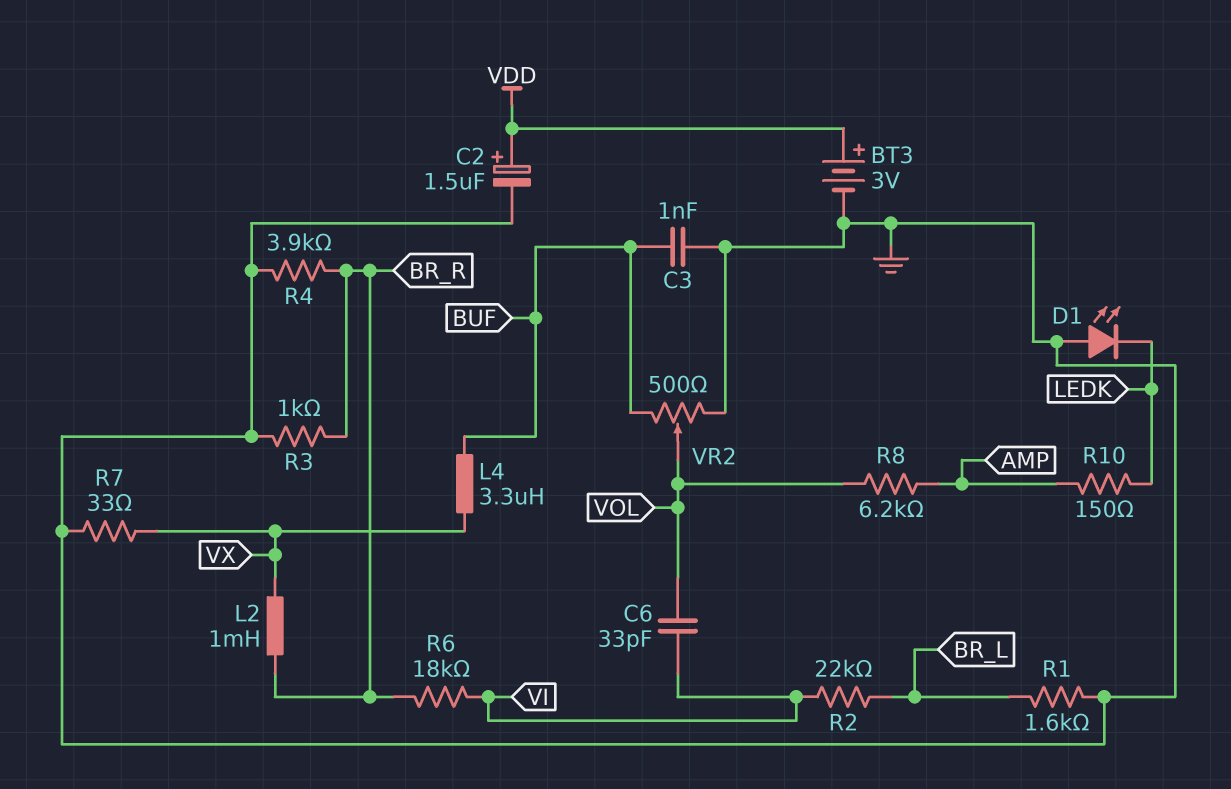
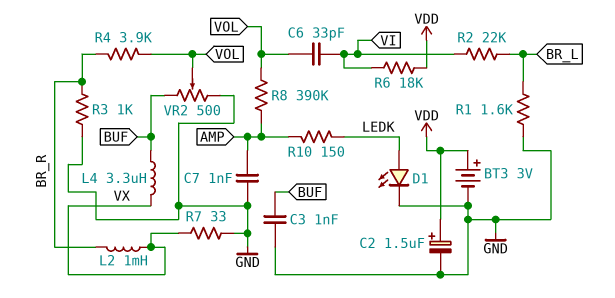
C7: none -> 1nF (AMP, GND)
D1: LED (A GND, K LEDK) -> LED (A LEDK, K GND)
R4: 3.9k (BR_R, GND) -> 3.9k (BR_R, VOL)
R6: 18k (BR_R, VI) -> 18k (VDD, VI)
R8: 6.2k (AMP, VOL) -> 390k (AMP, VOL)

